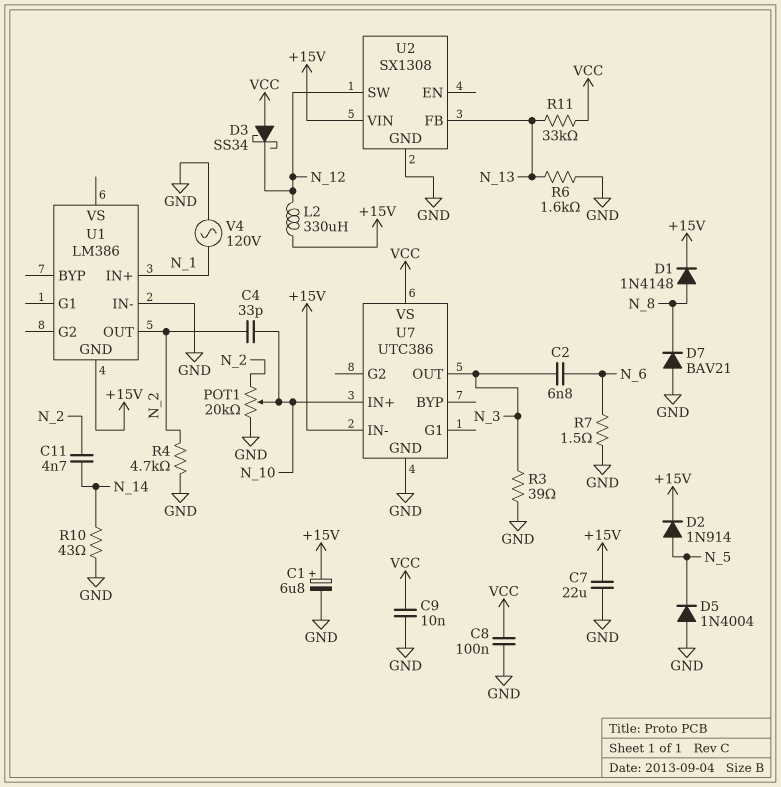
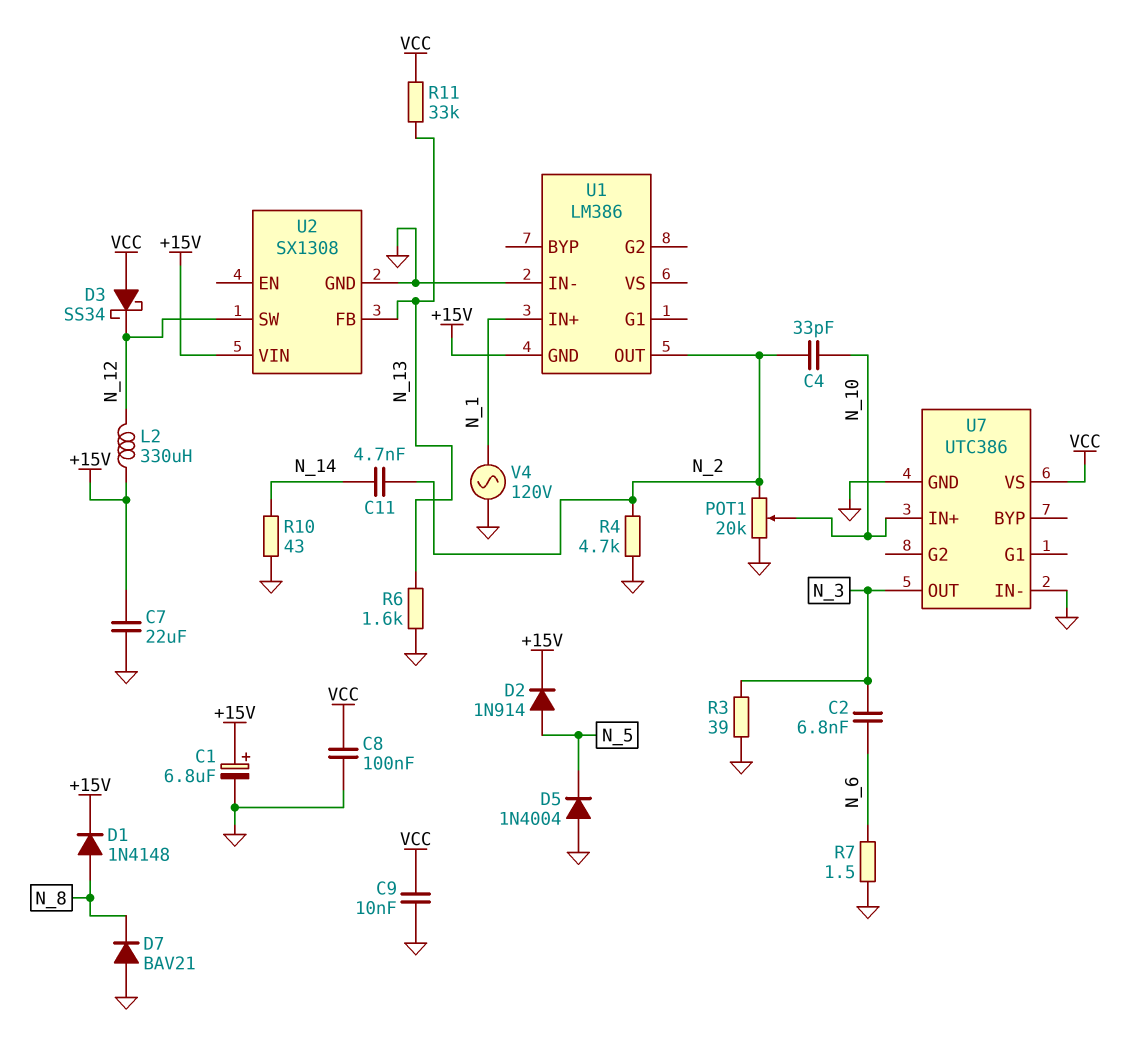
U7 pin IN-: +15V -> GND

